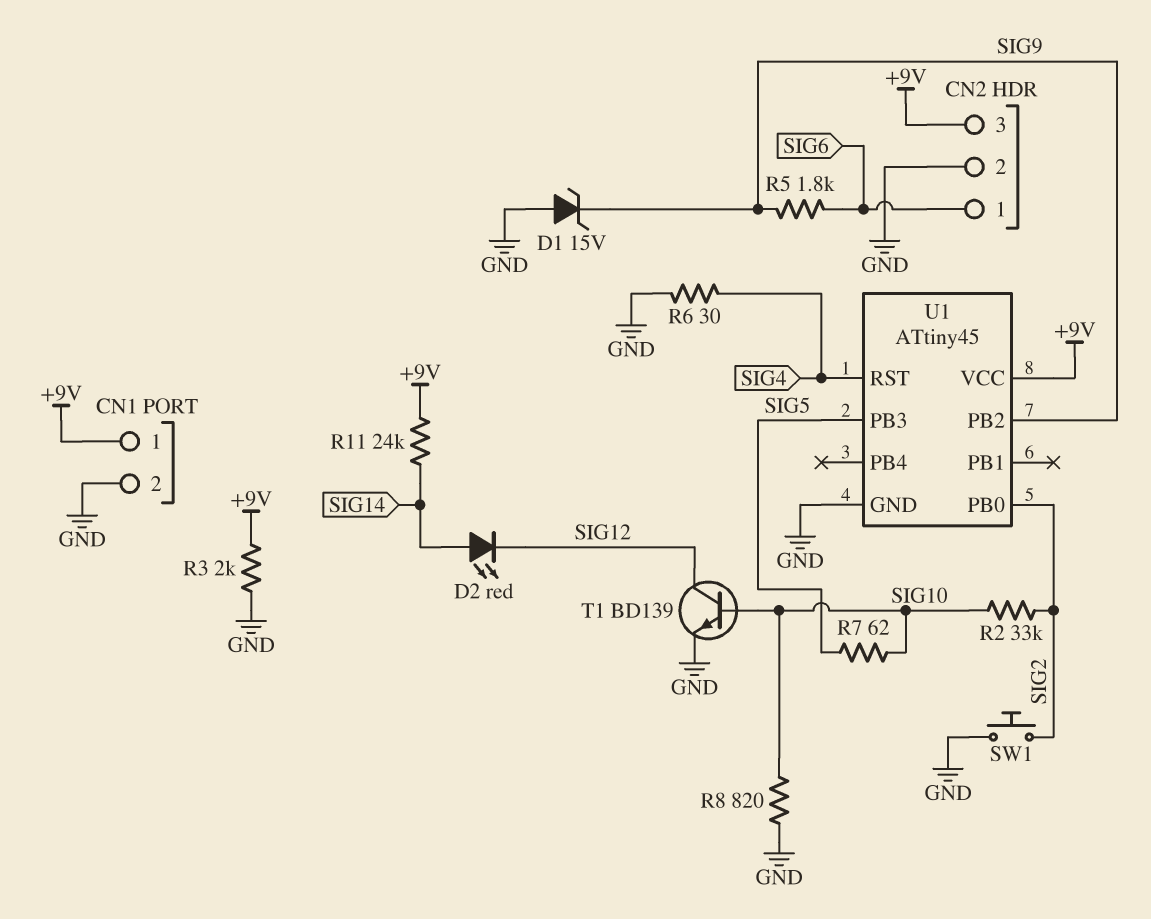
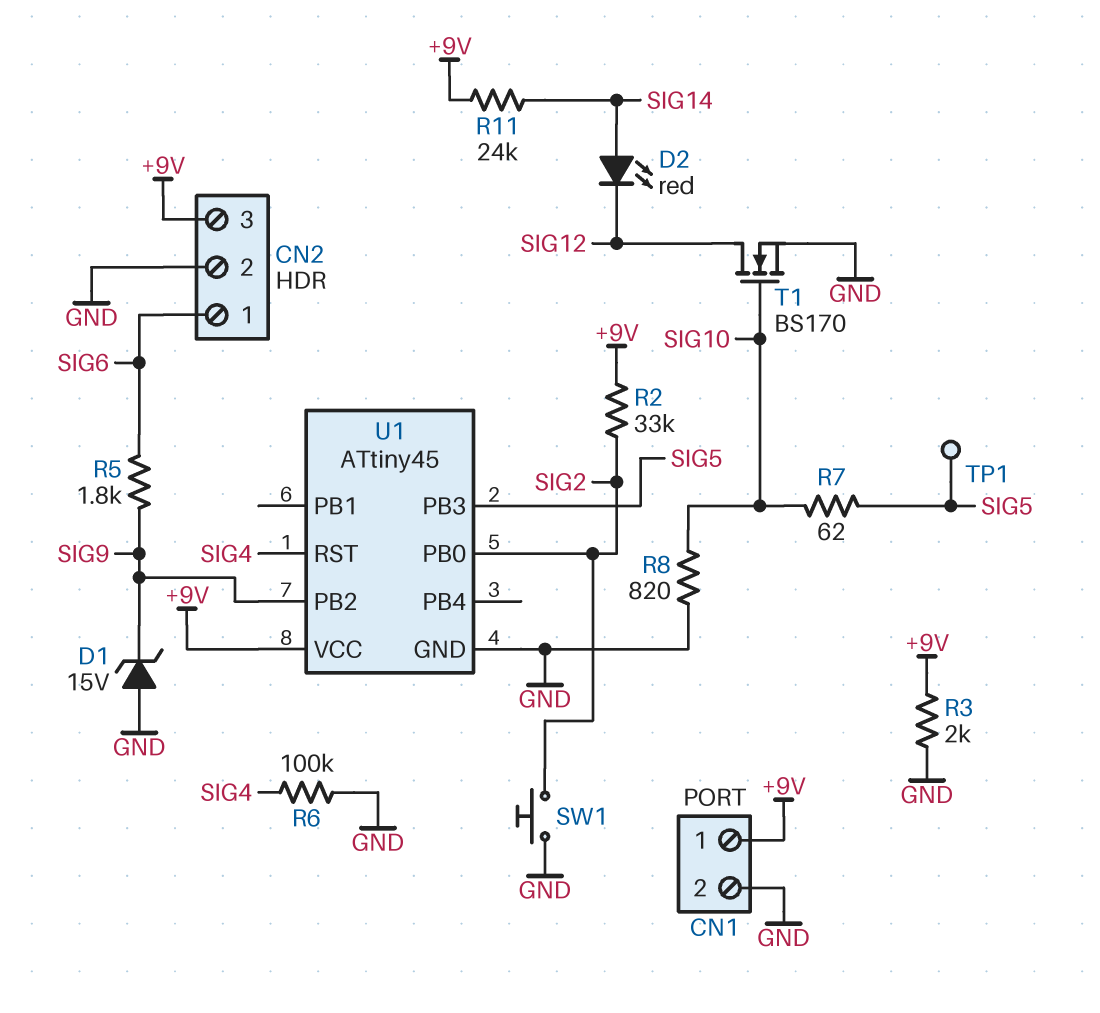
R2: 33k (SIG2, SIG10) -> 33k (+9V, SIG2)
R6: 30 (GND, SIG4) -> 100k (GND, SIG4)
T1: NPN BD139 (B SIG10, C SIG12, E GND) -> NMOS BS170 (G SIG10, D SIG12, S GND)
TP1: none -> test point (SIG5)

